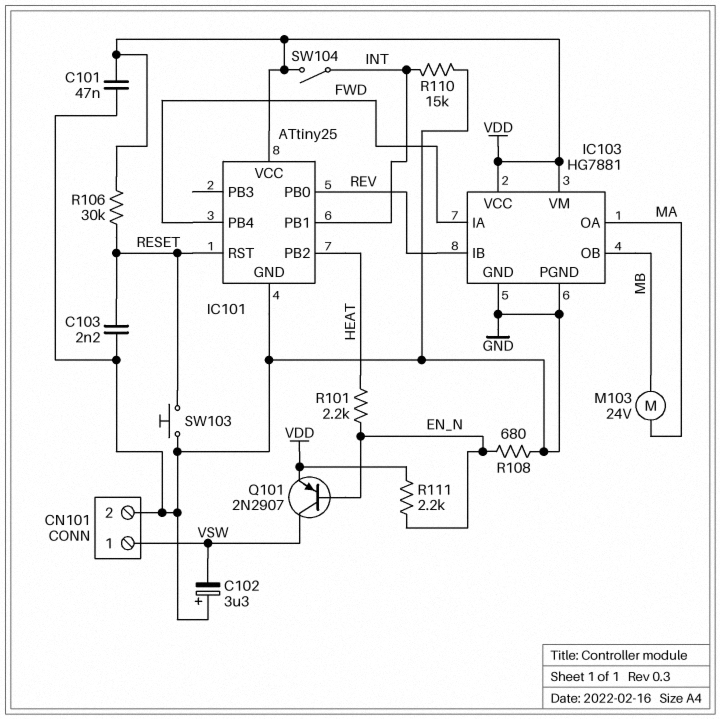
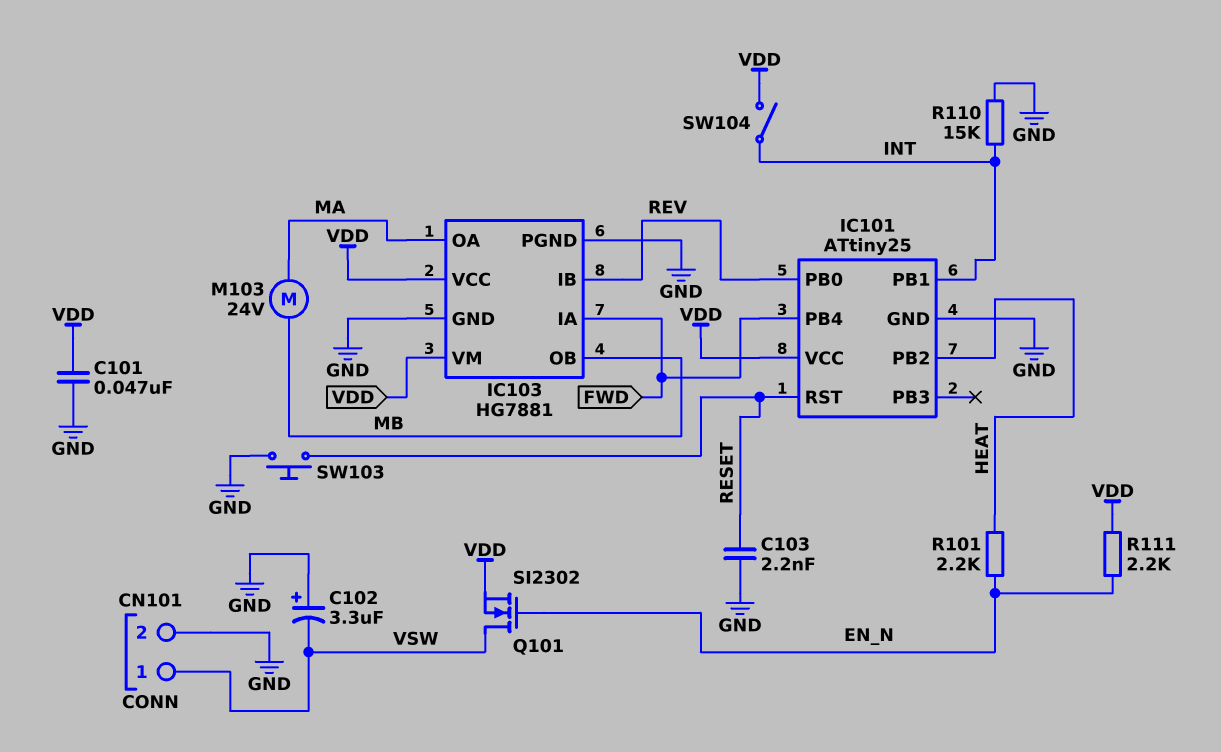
Q101: PNP 2N2907 (B EN_N, C VSW, E VDD) -> NMOS SI2302 (G EN_N, D VSW, S VDD)
R106: 30k (RESET, VDD) -> none
R108: 680 (EN_N, GND) -> none

